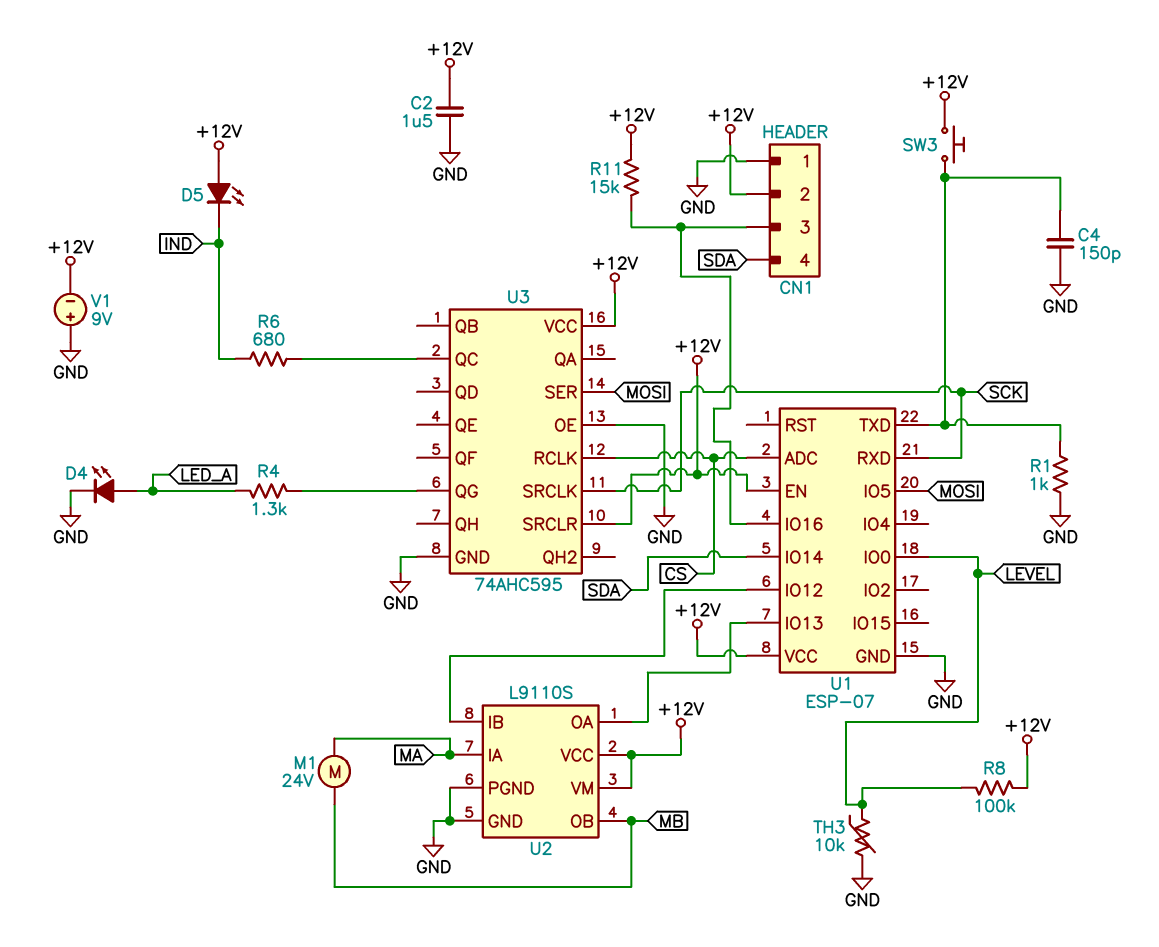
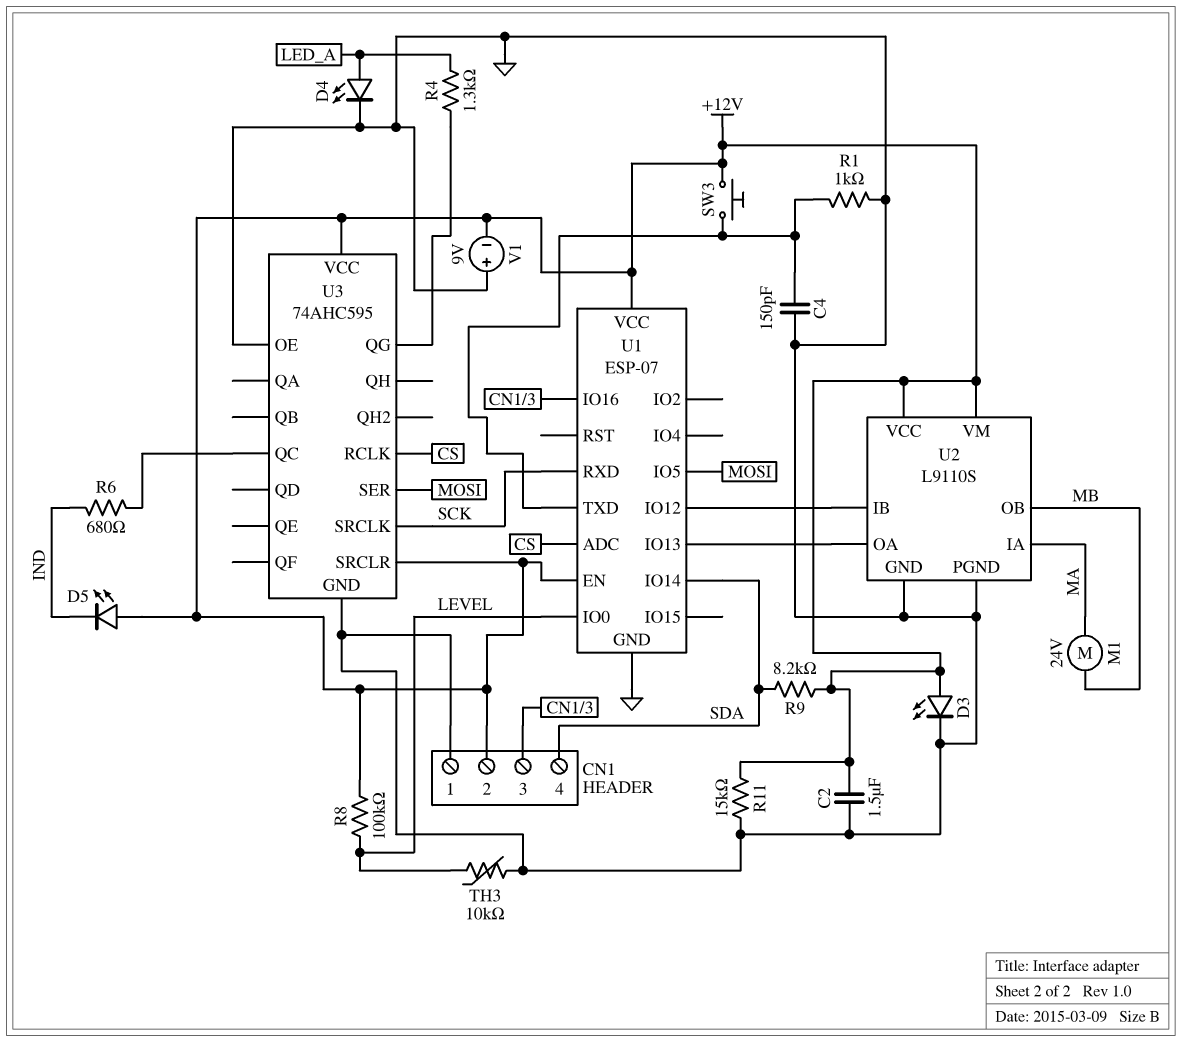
D3: none -> LED (A +12V, K GND)
R9: none -> 8.2k (+12V, SDA)
R11: 15k (+12V, CN1/3) -> 15k (+12V, GND)

